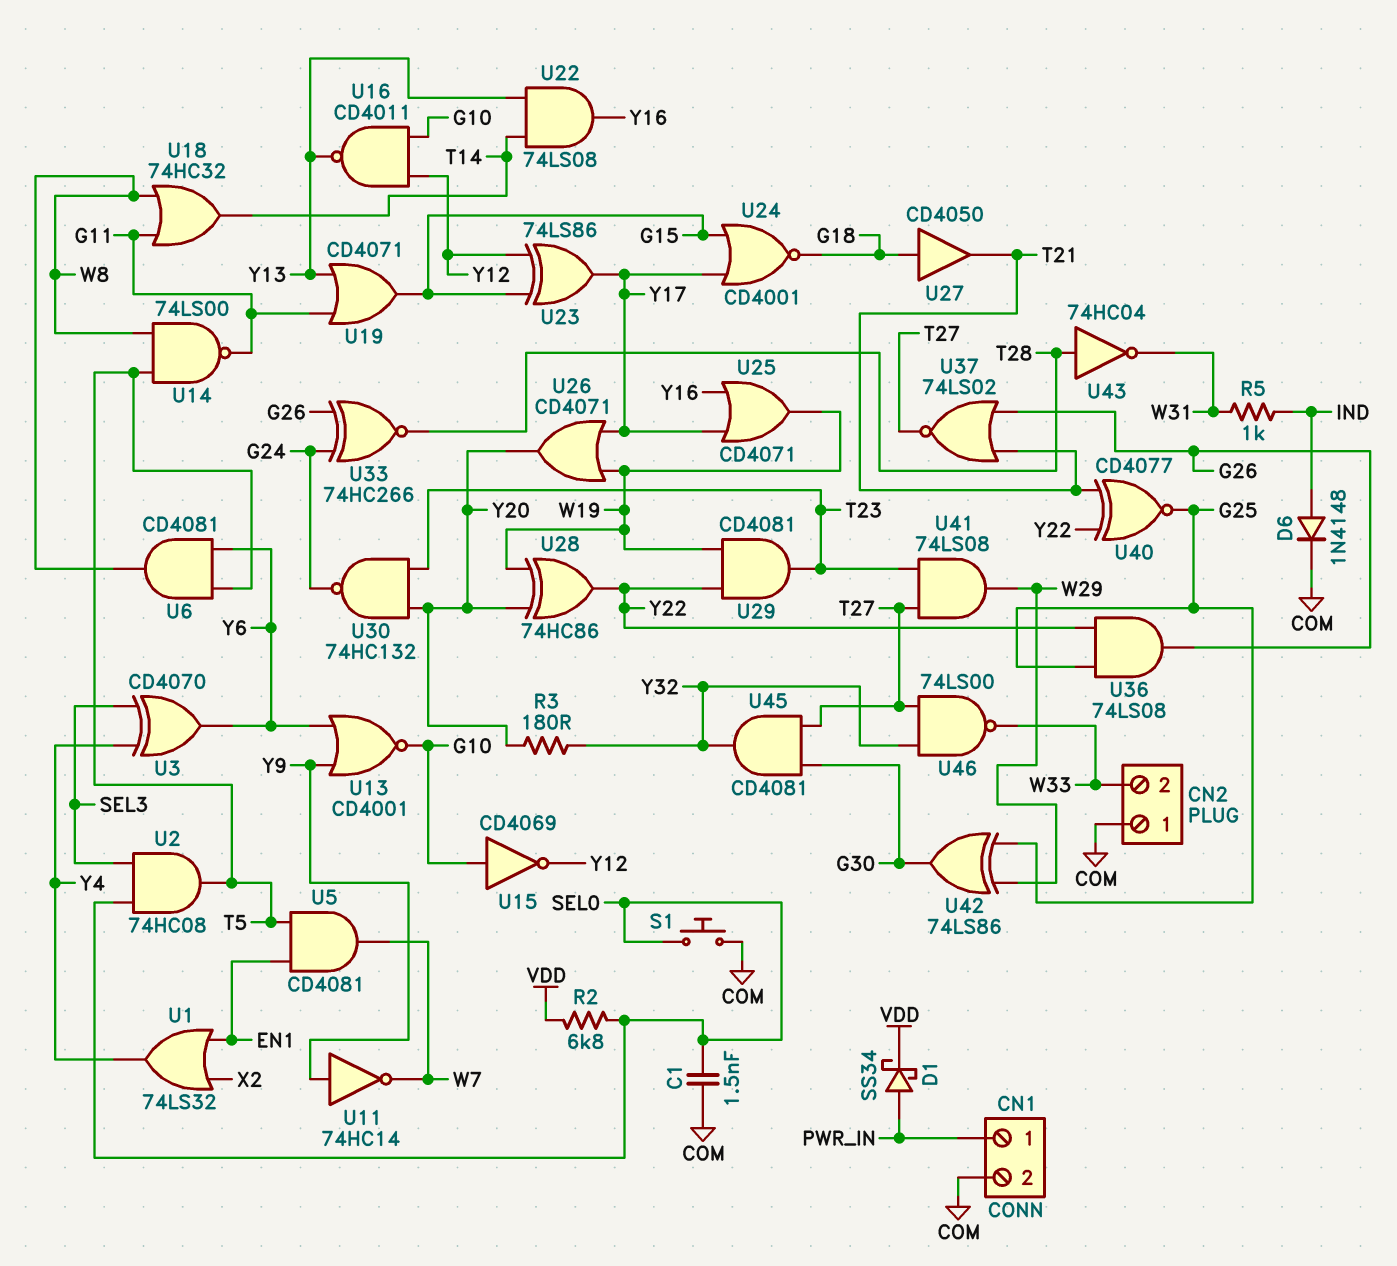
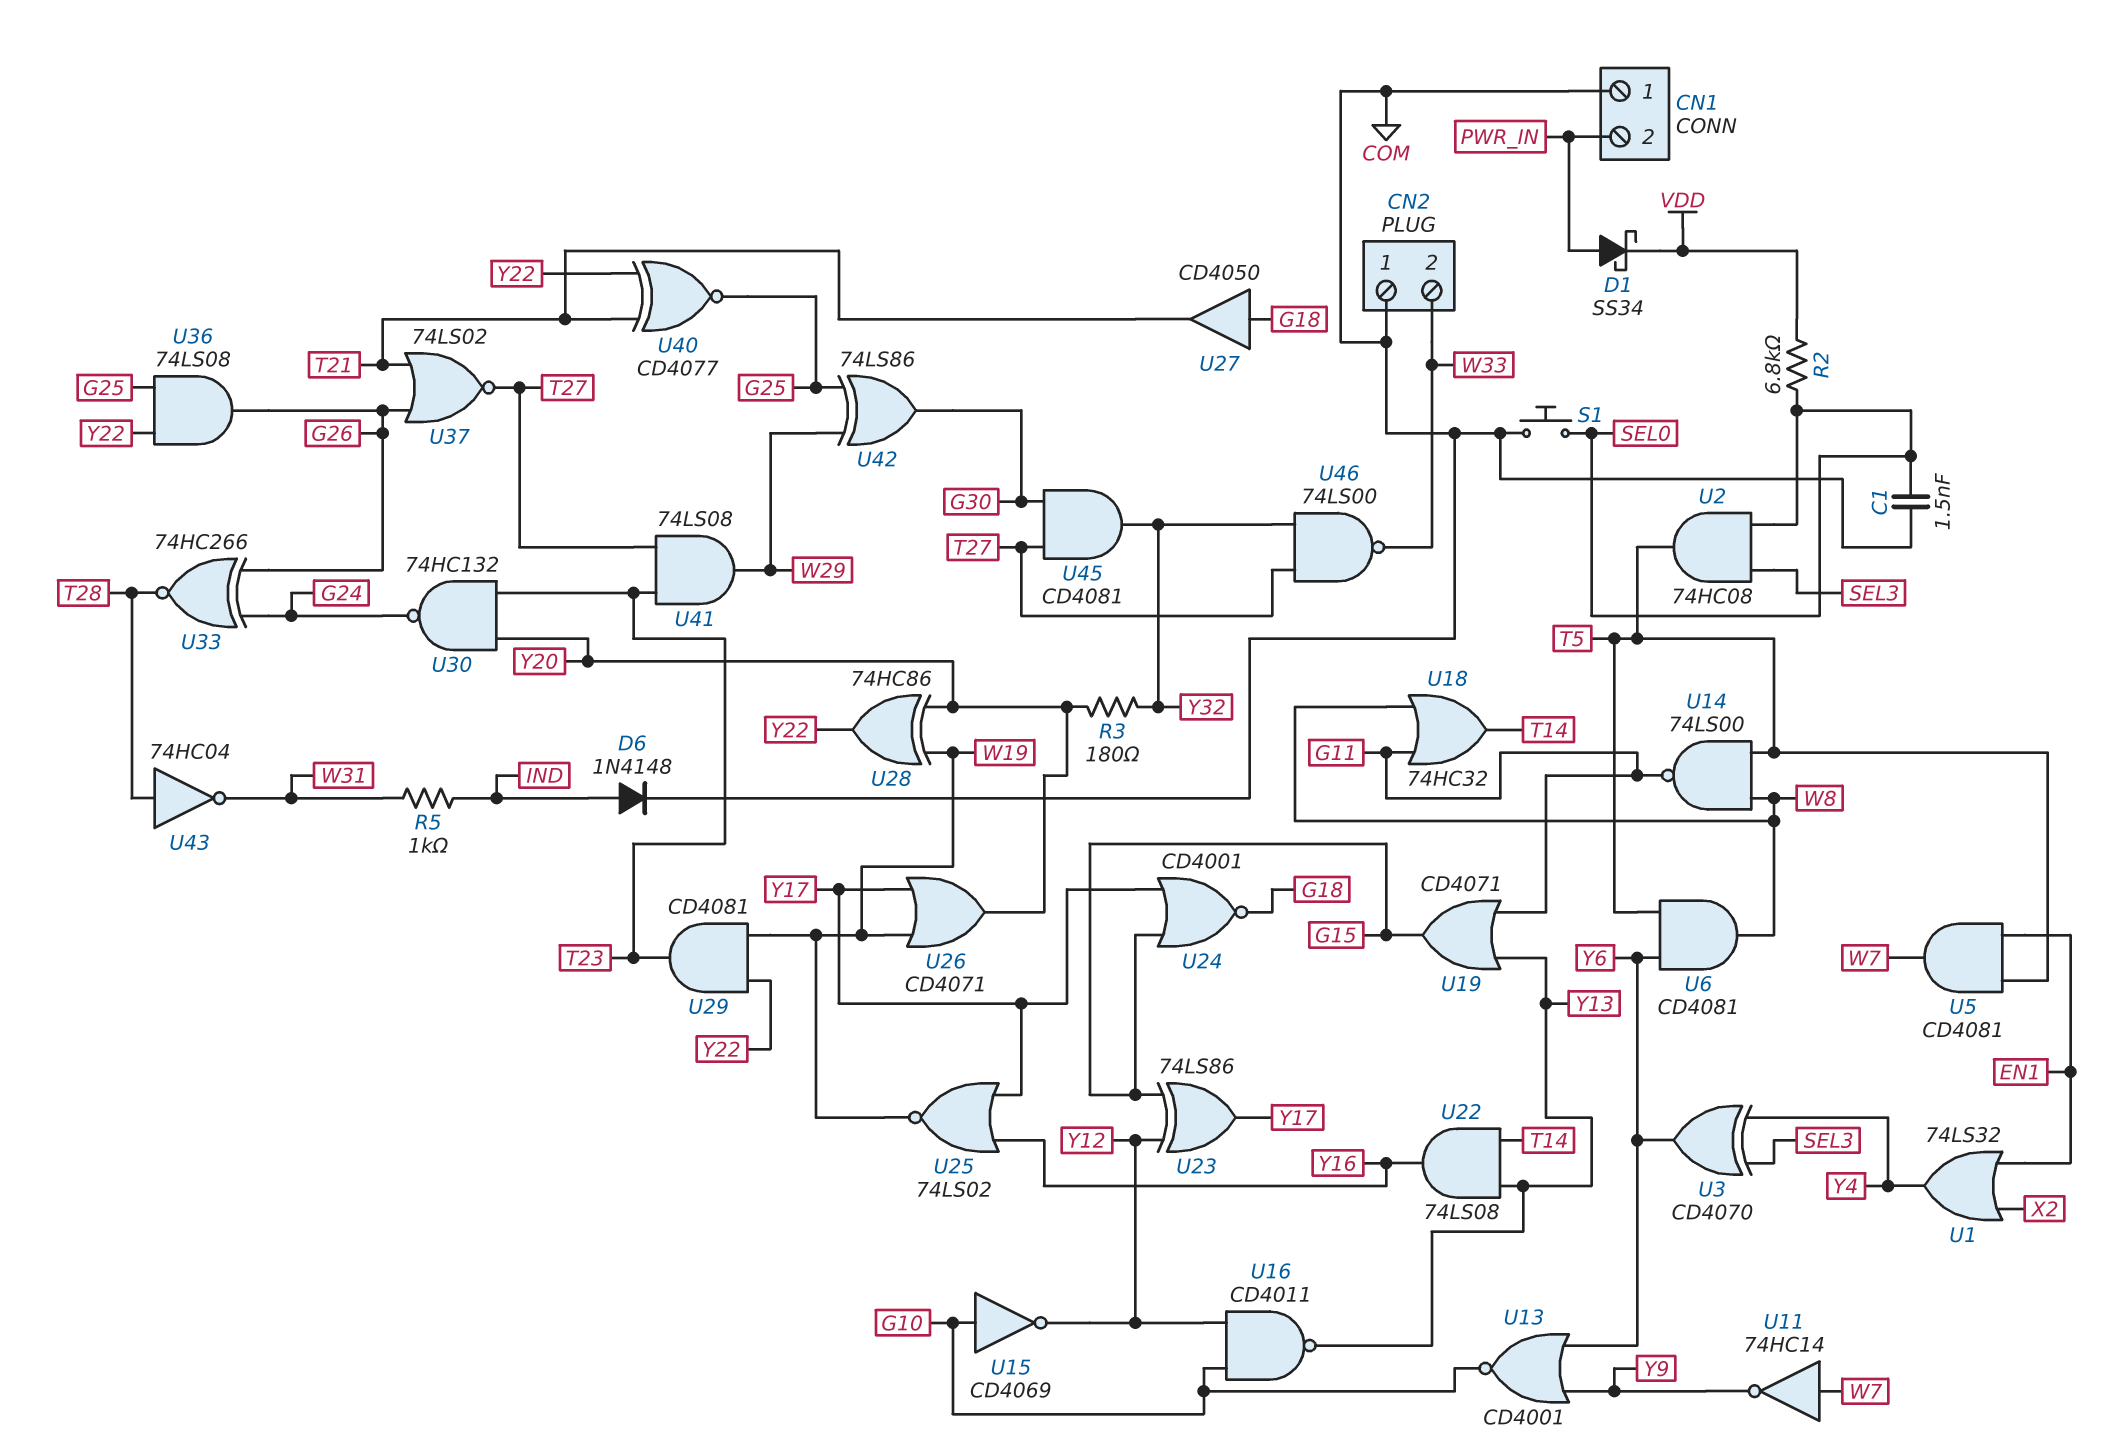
CN1 pin 1: PWR_IN -> COM
CN1 pin 2: COM -> PWR_IN
U11: NOT 74HC14 (in Y9, out W7) -> NOT 74HC14 (in W7, out Y9)
U25: OR CD4071 (in Y16, in Y17, out W19) -> NOR 74LS02 (in Y16, in Y17, out W19)

